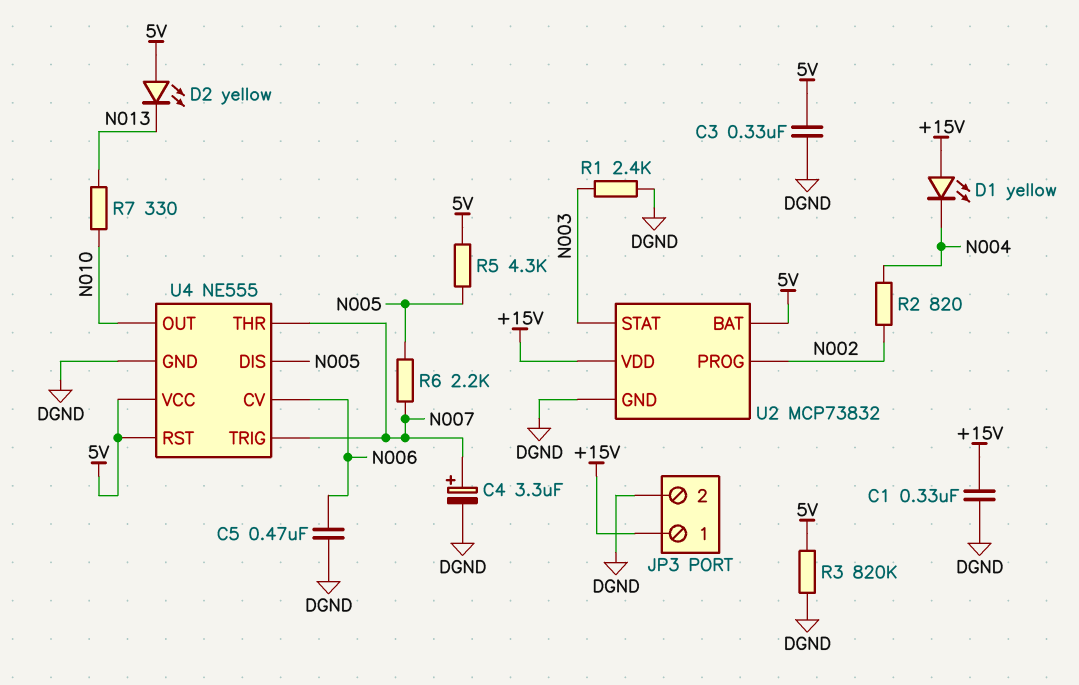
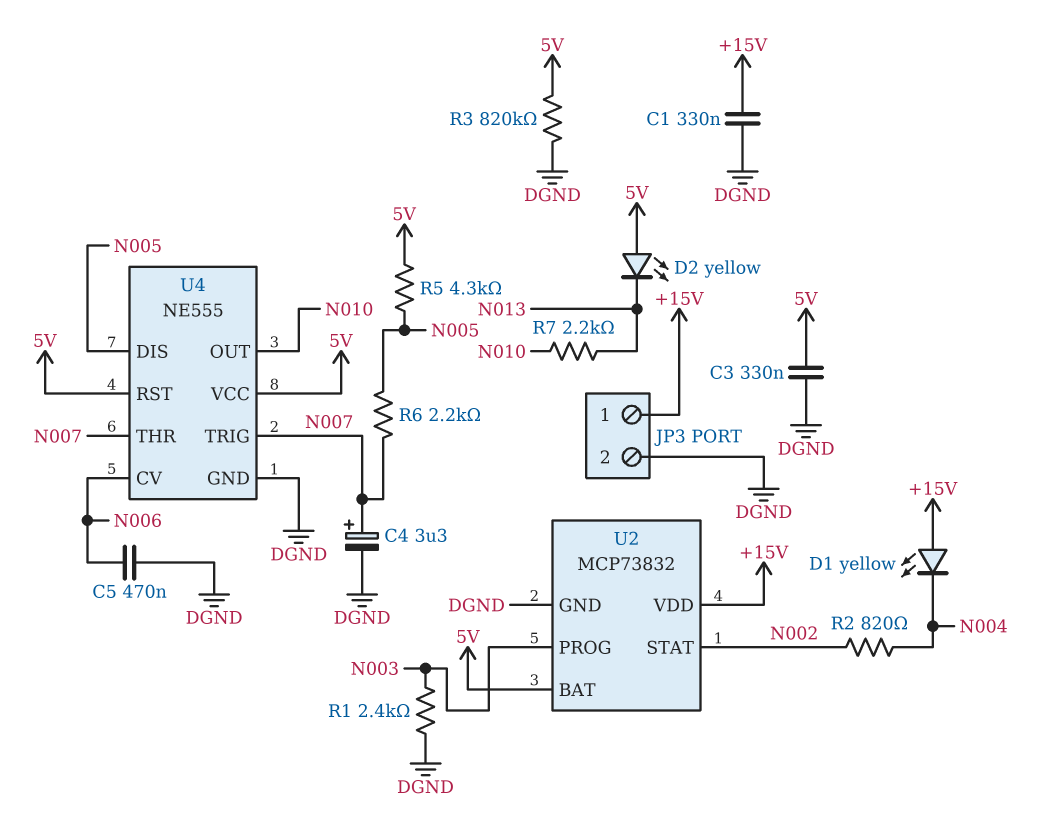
R7: 330 (N010, N013) -> 2.2k (N010, N013)
U2 pin PROG: N002 -> N003
U2 pin STAT: N003 -> N002

